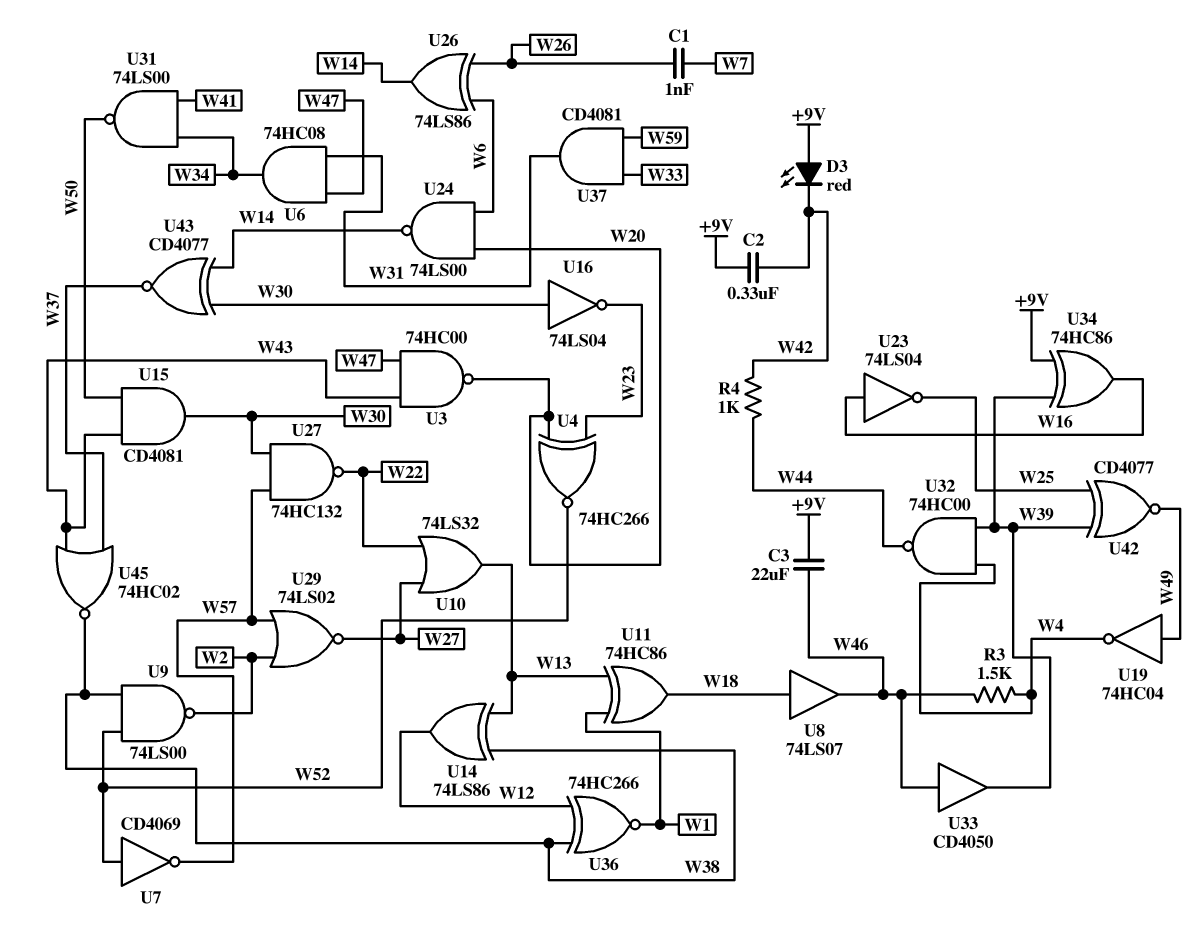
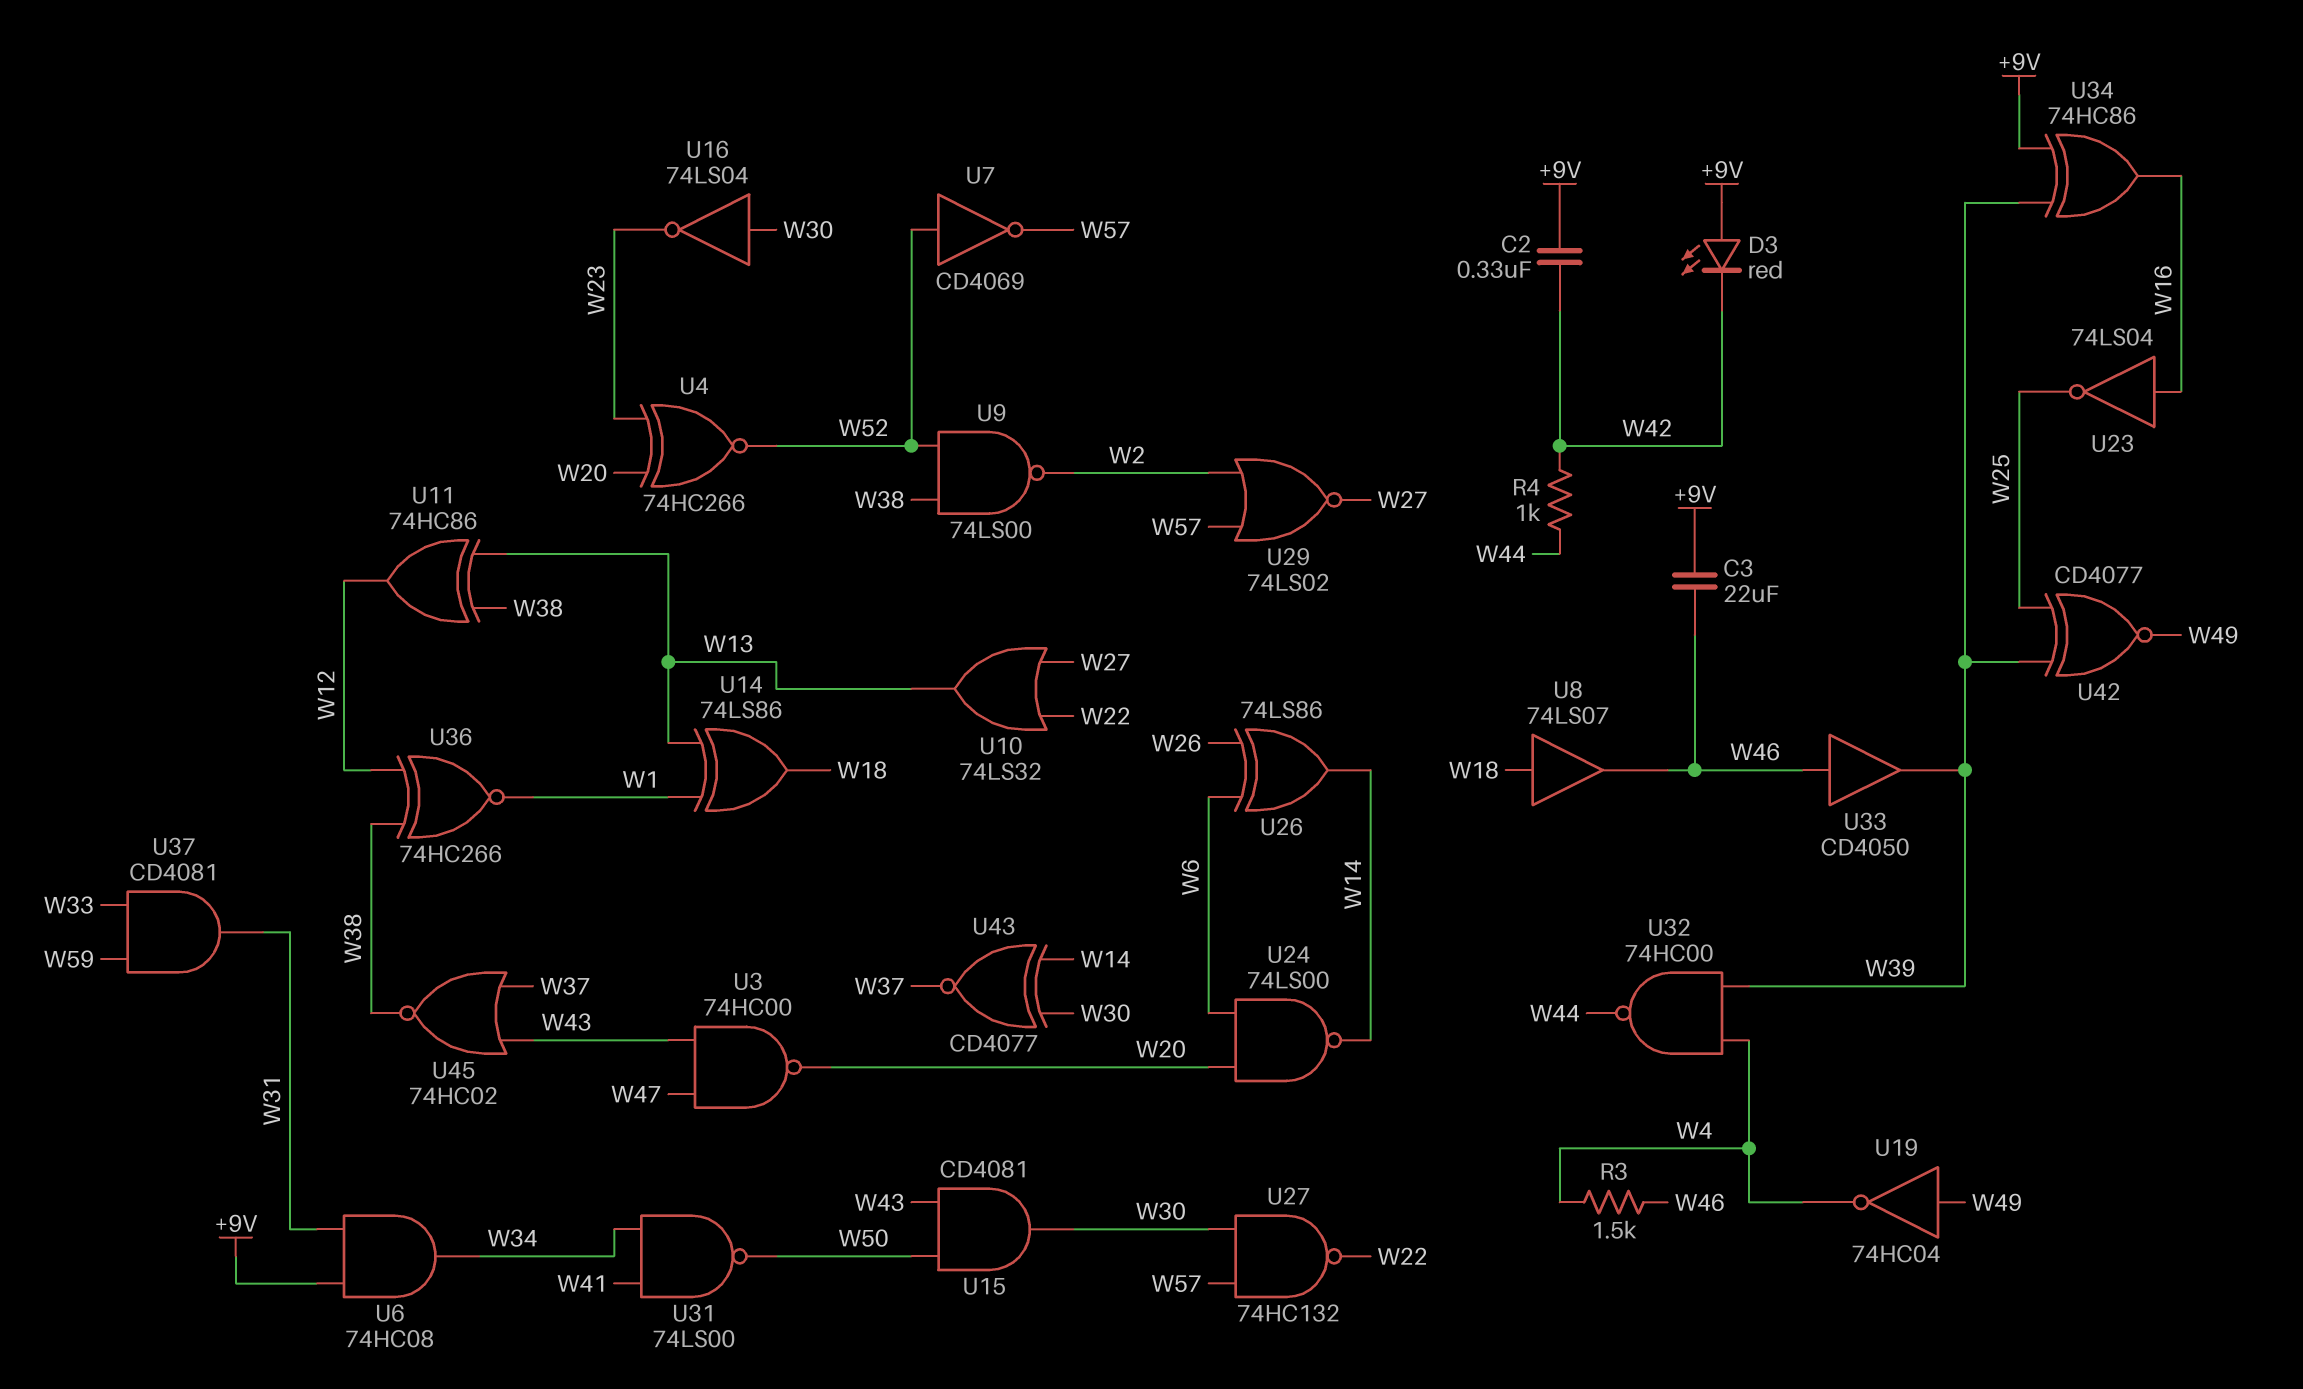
C1: 1nF (W7, W26) -> none
U6: AND 74HC08 (in W31, in W47, out W34) -> AND 74HC08 (in +9V, in W31, out W34)
U11: XOR 74HC86 (in W1, in W13, out W18) -> XOR 74HC86 (in W13, in W38, out W12)
U14: XOR 74LS86 (in W13, in W38, out W12) -> XOR 74LS86 (in W1, in W13, out W18)

